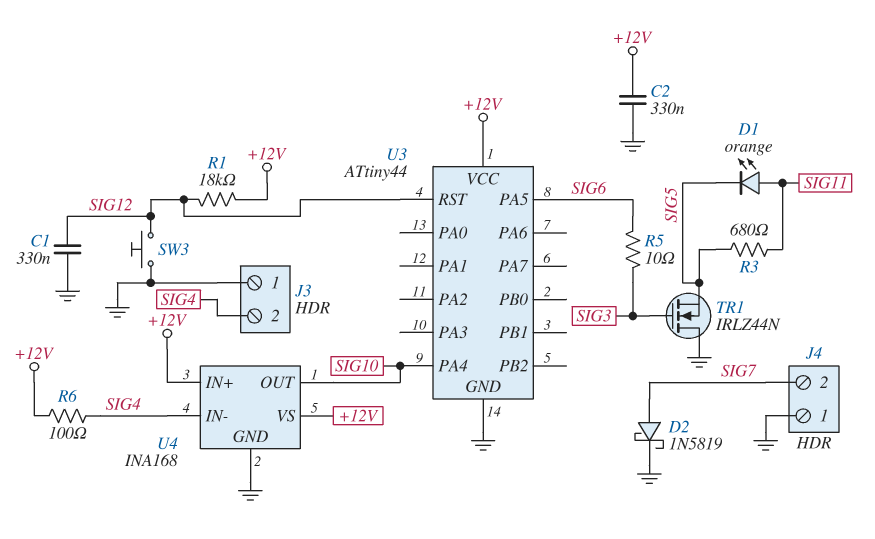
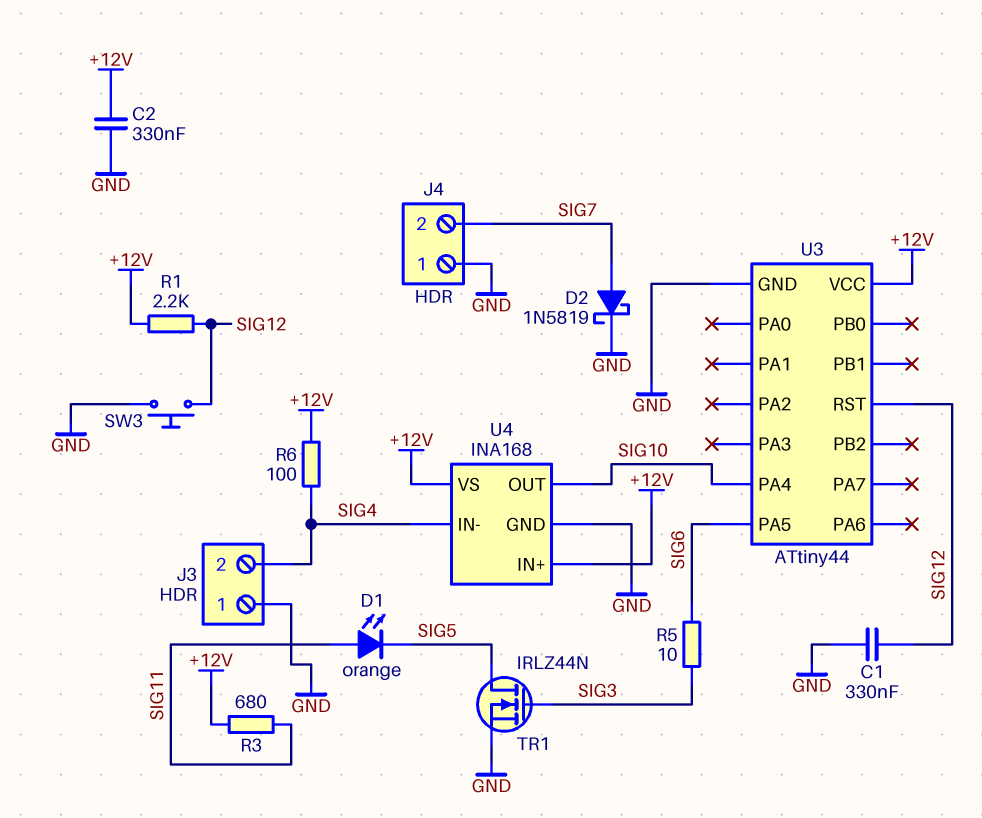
R1: 18k (+12V, SIG12) -> 2.2k (+12V, SIG12)
R3: 680 (SIG5, SIG11) -> 680 (+12V, SIG11)
TR1: NMOS IRLZ44N (G SIG3, D GND, S SIG5) -> NMOS IRLZ44N (G SIG3, D SIG5, S GND)

